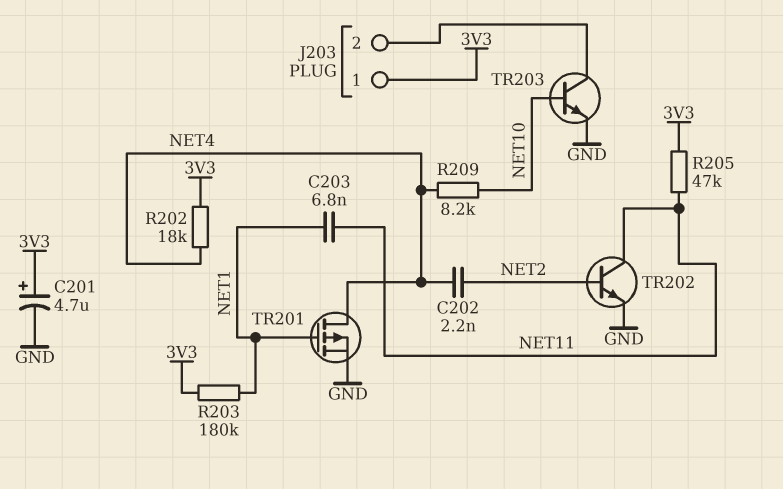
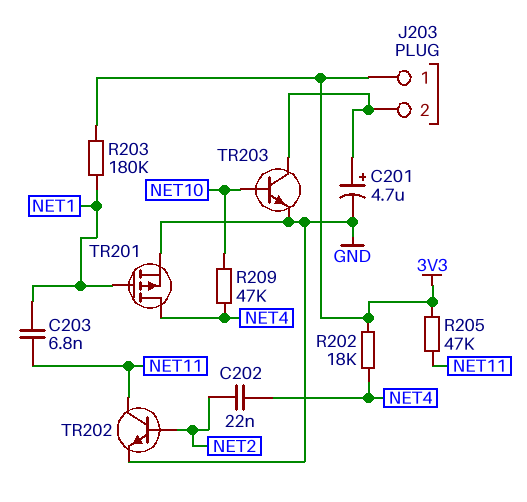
C201: 4.7uF (plus 3V3, minus GND) -> 4.7uF (plus J203/2, minus GND)
C202: 2.2nF (NET2, NET4) -> 22nF (NET2, NET4)
R209: 8.2k (NET4, NET10) -> 47k (NET4, NET10)

